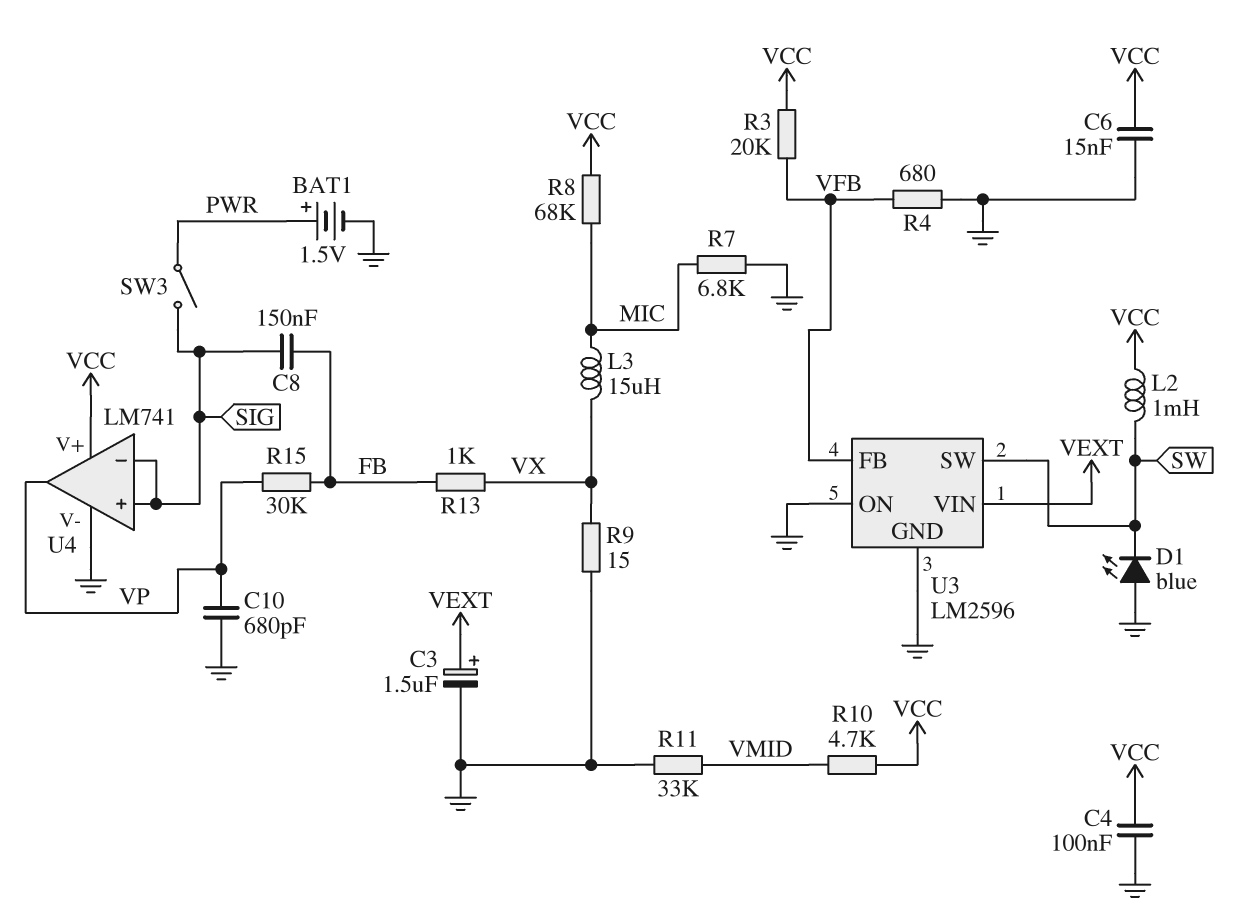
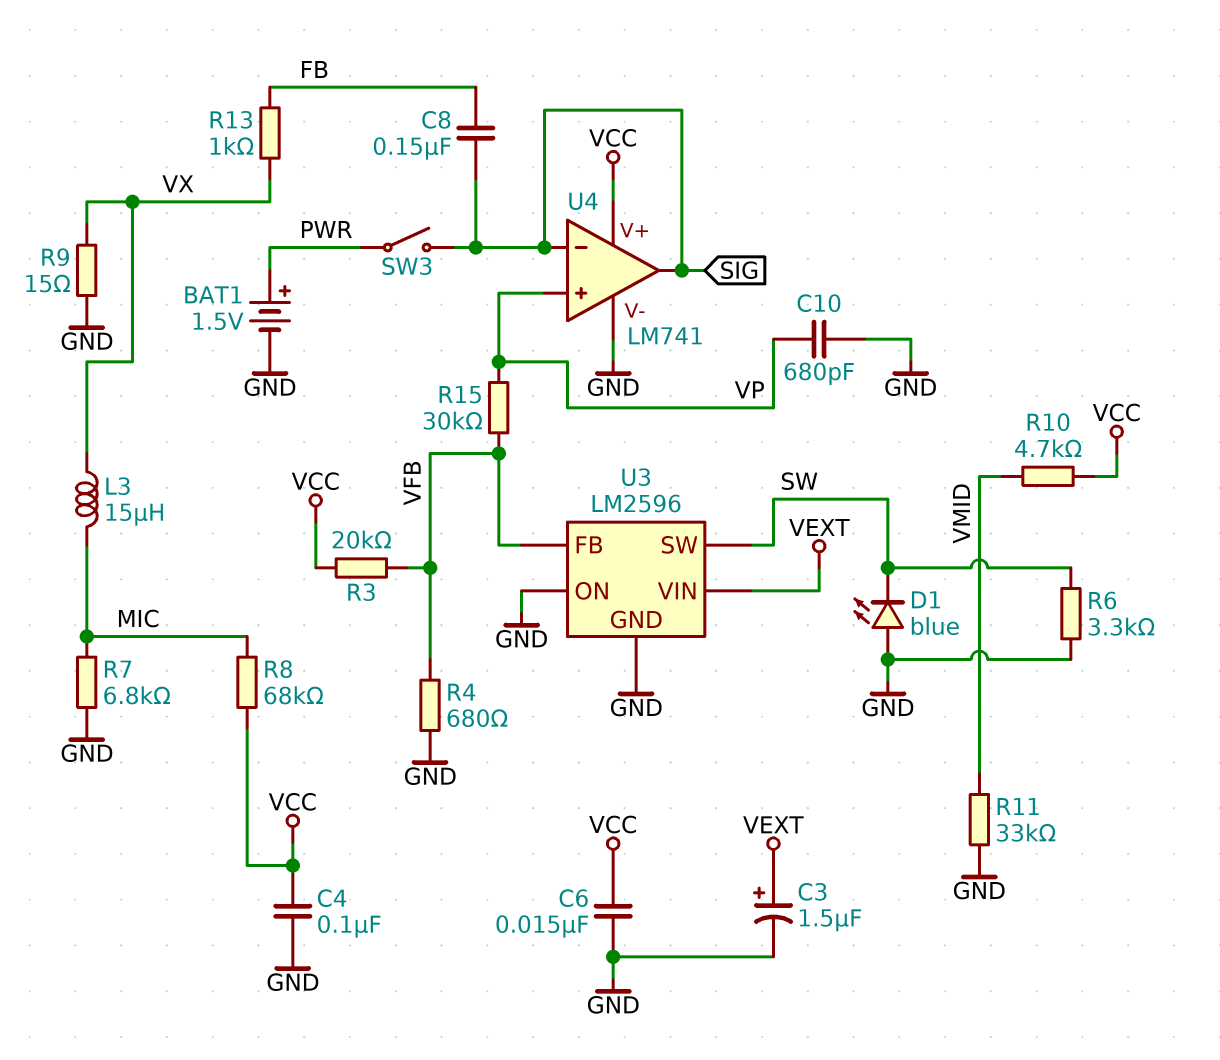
L2: 1mH (SW, VCC) -> none
R6: none -> 3.3k (GND, SW)
R15: 30k (FB, VP) -> 30k (VFB, VP)
U4 pin in+: SIG -> VP
U4 pin out: VP -> SIG

